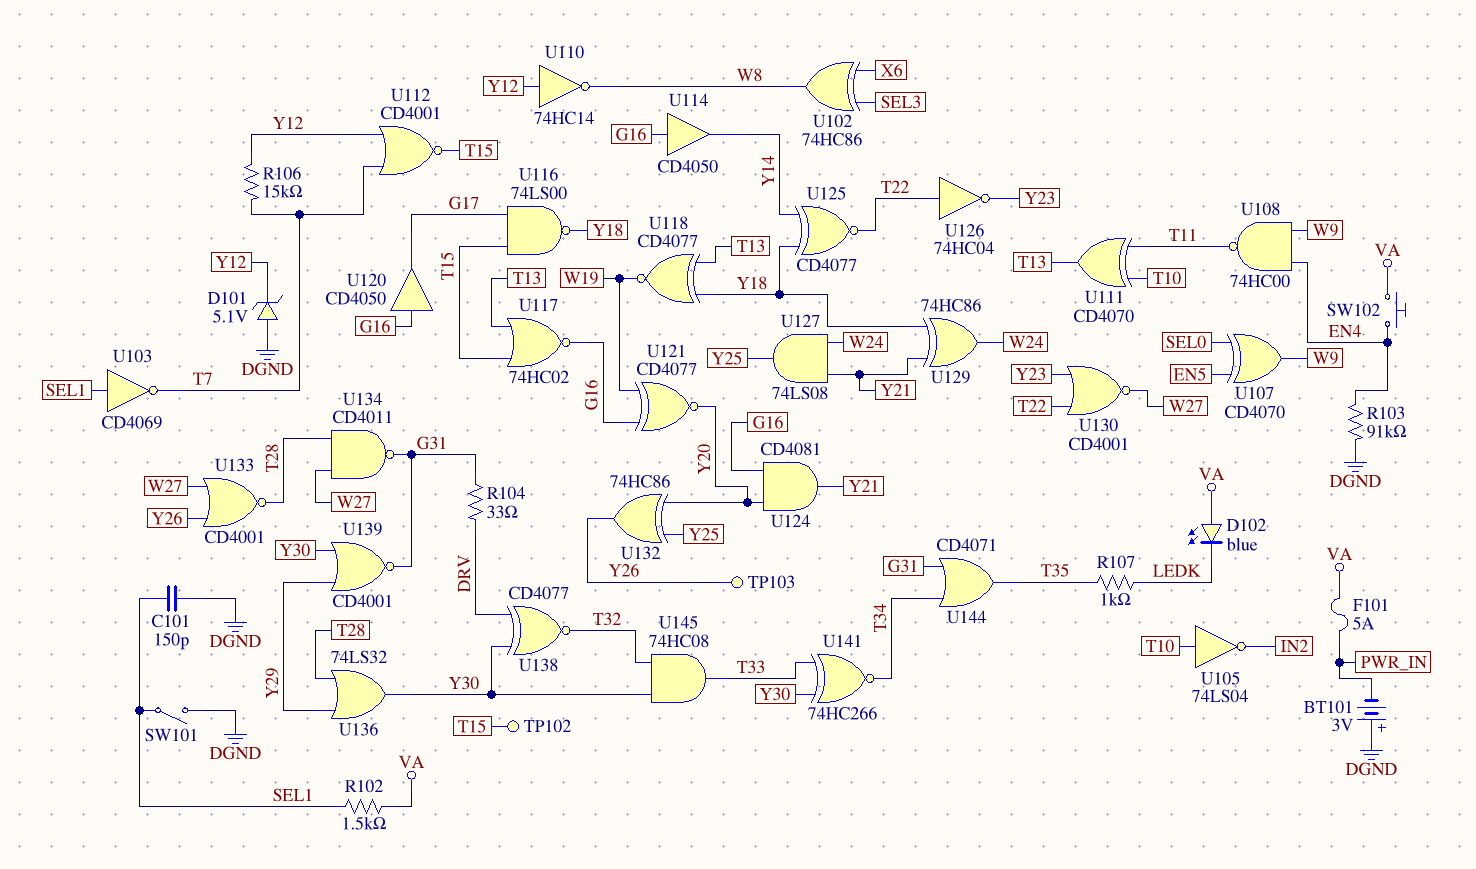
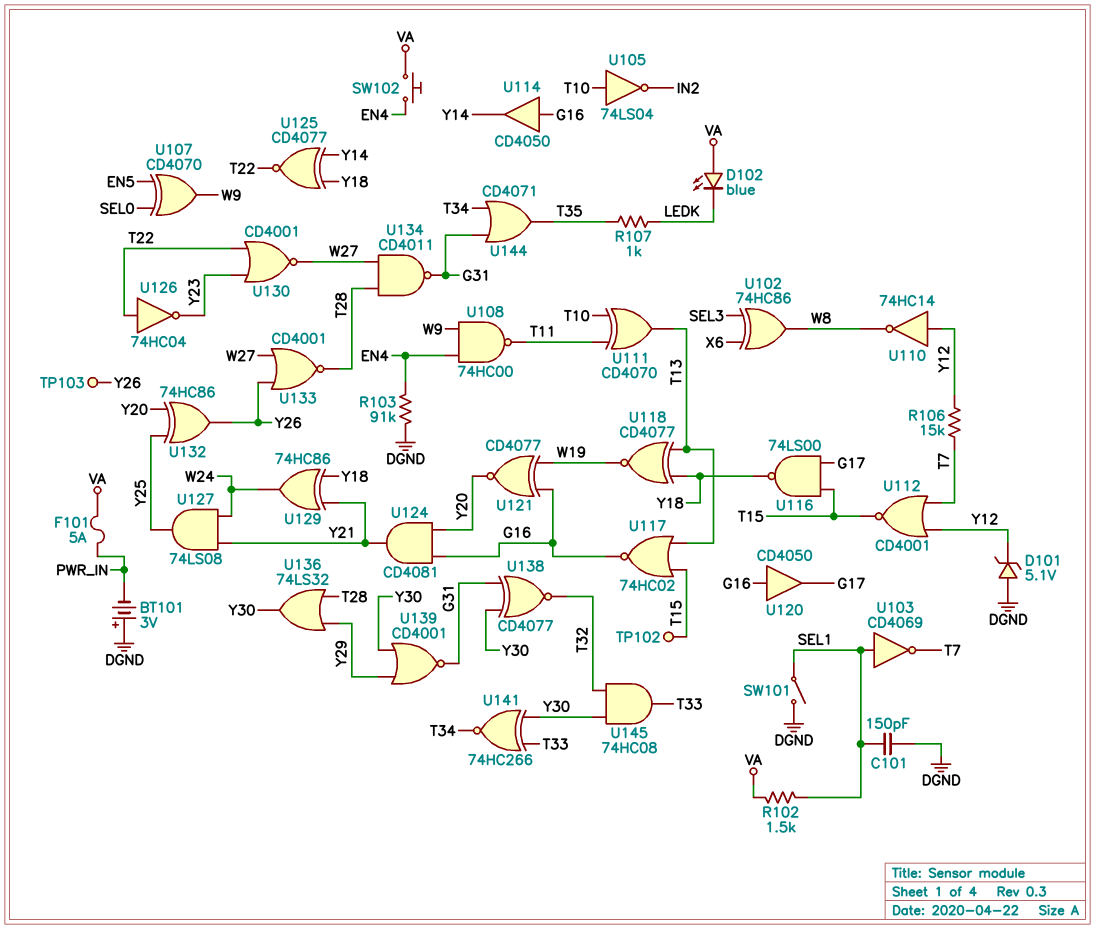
R104: 33 (DRV, G31) -> none
U138: XNOR CD4077 (in DRV, in Y30, out T32) -> XNOR CD4077 (in G31, in Y30, out T32)

